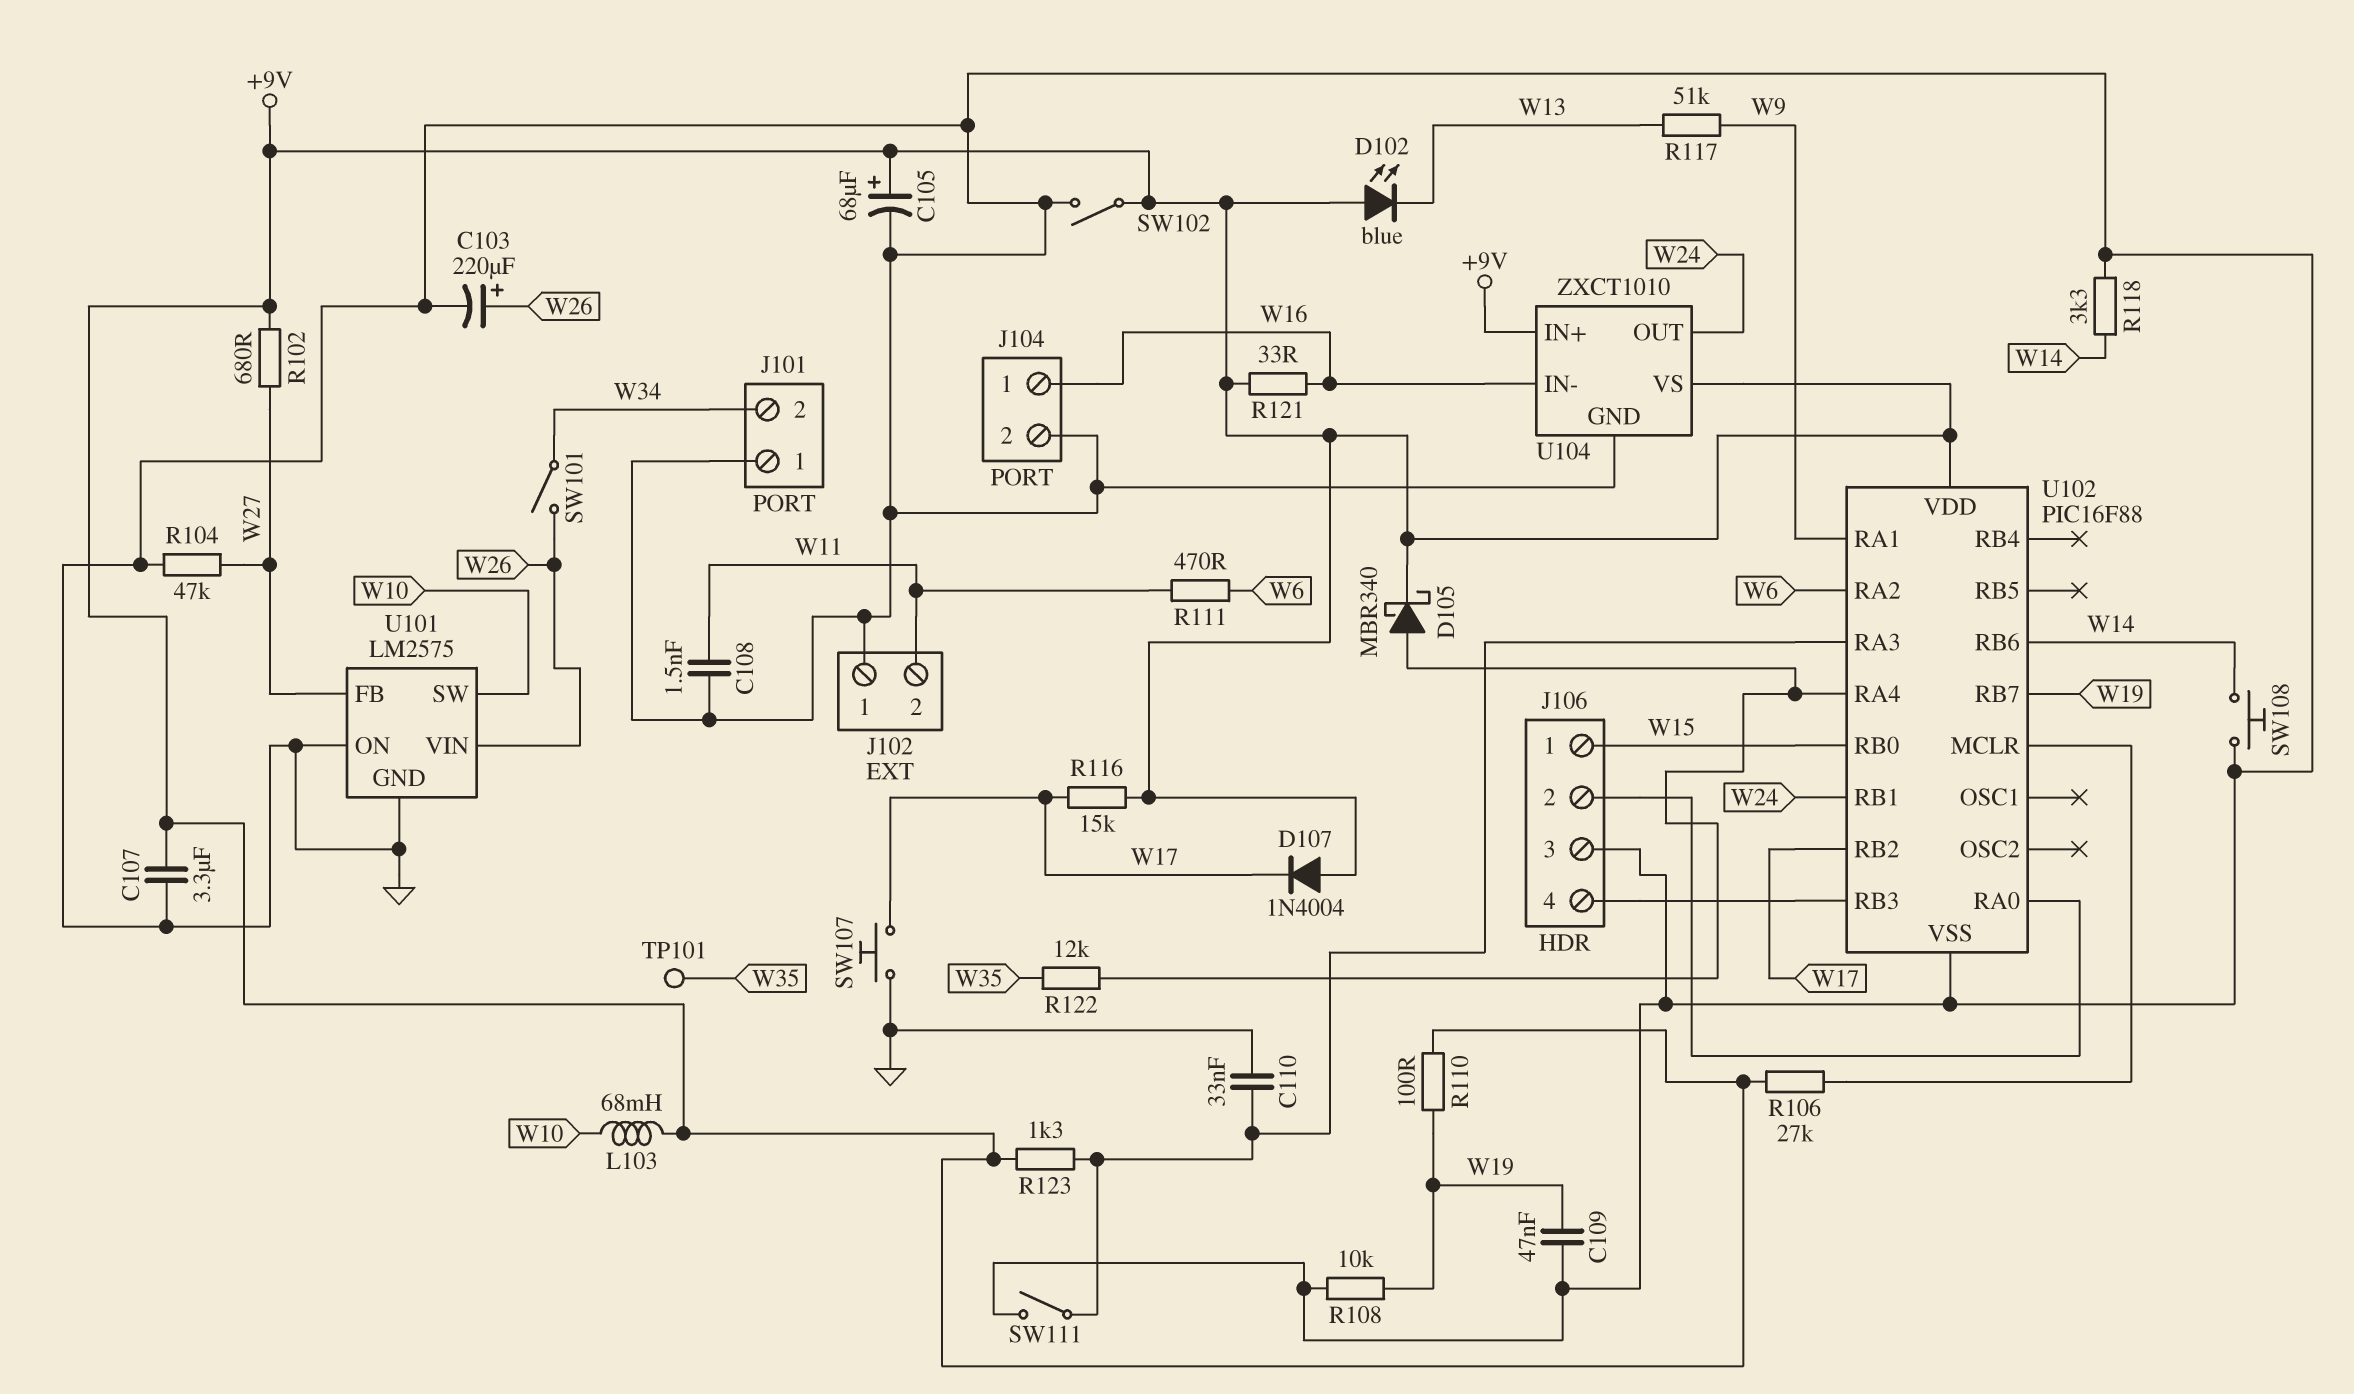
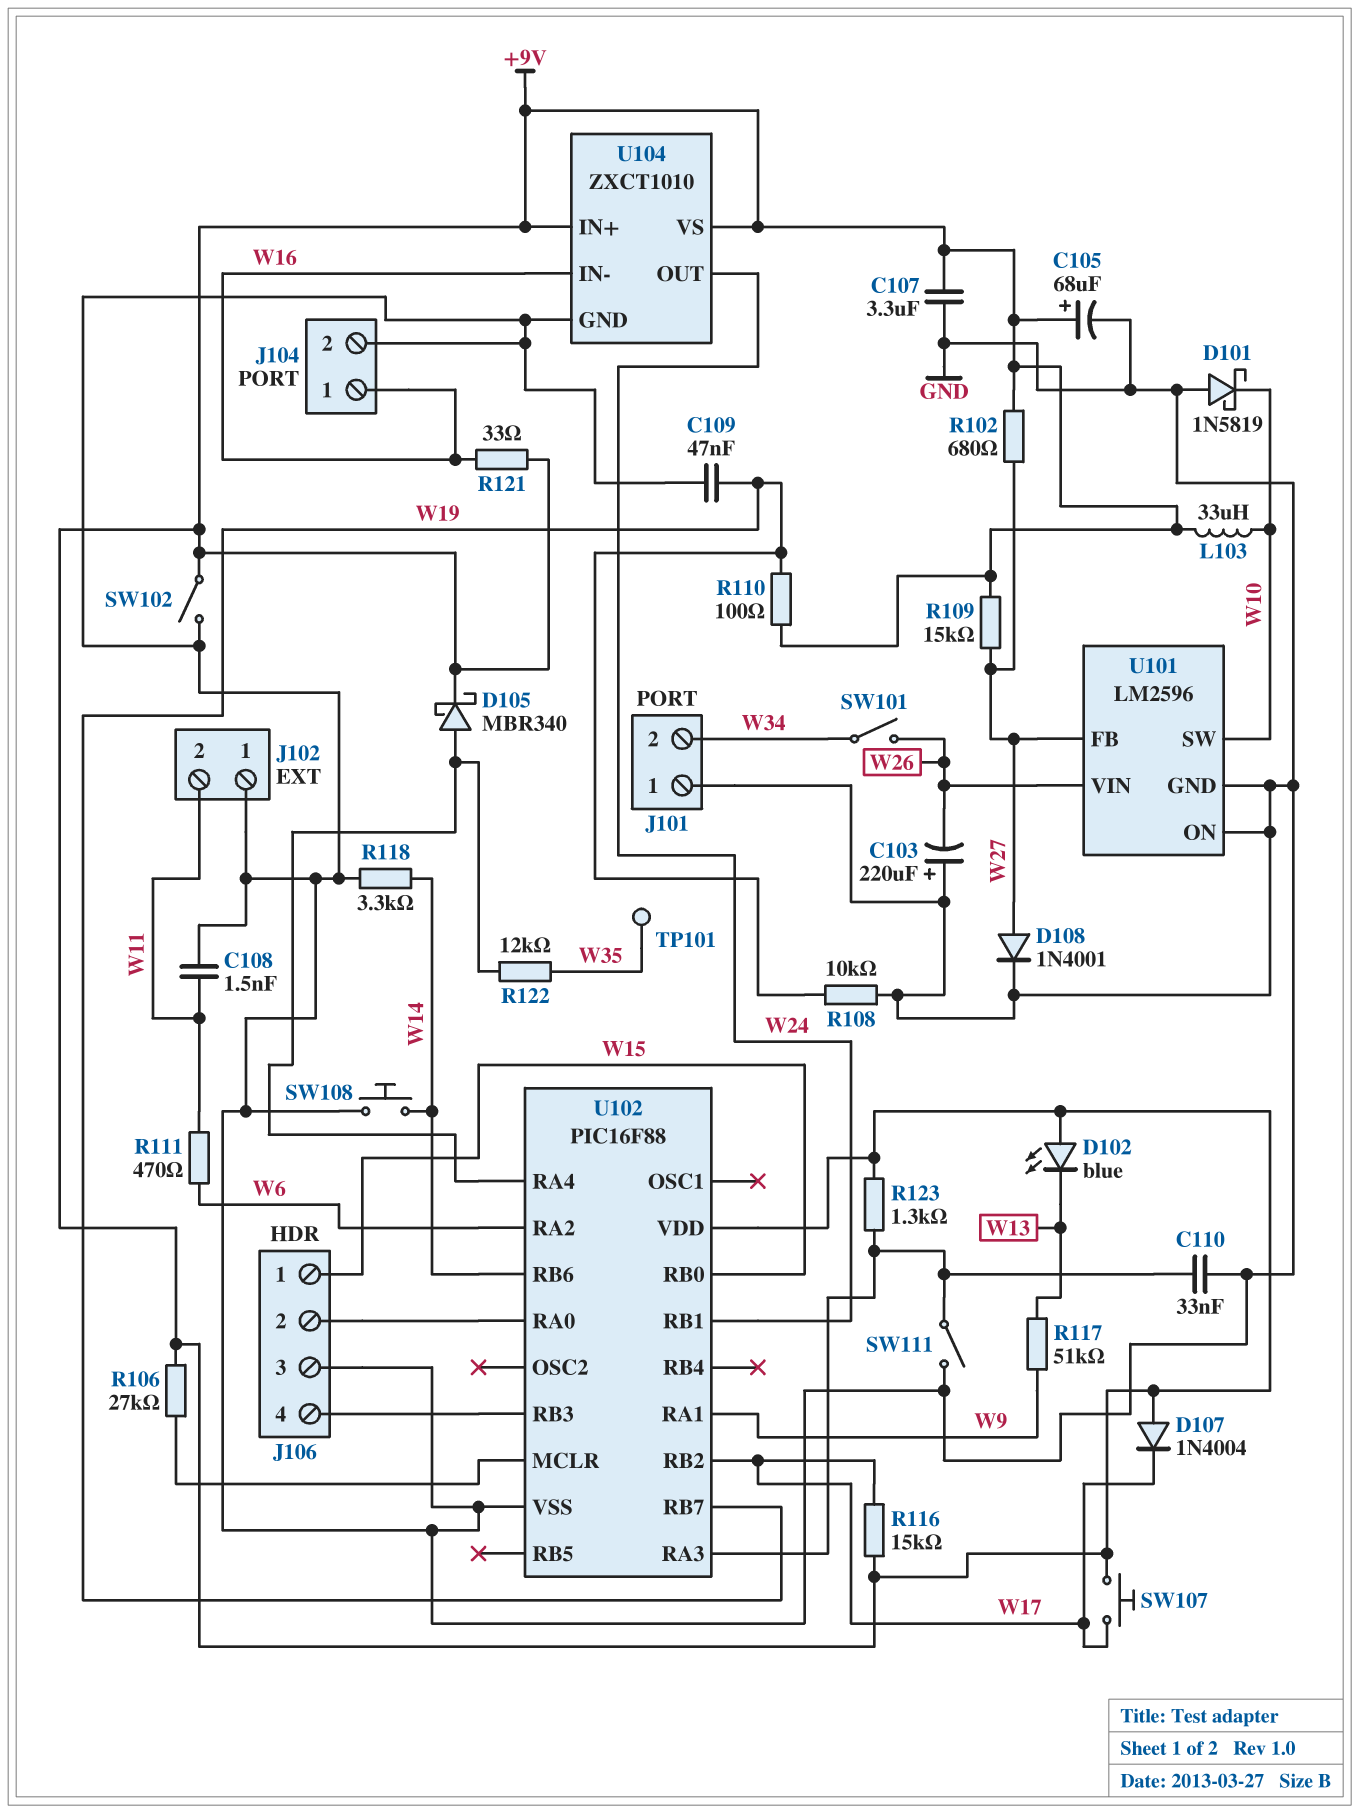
C103: 220uF (plus W26, minus GND) -> 220uF (plus GND, minus W26)
D101: none -> schottky 1N5819 (A GND, K W10)
D108: none -> diode 1N4001 (A W27, K GND)
L103: 68mH (+9V, W10) -> 33uH (+9V, W10)
R104: 47k (GND, W27) -> none
R109: none -> 15k (+9V, W27)
SW107: button (GND, W17) -> button (+9V, W17)
U101: LM2575 -> LM2596

